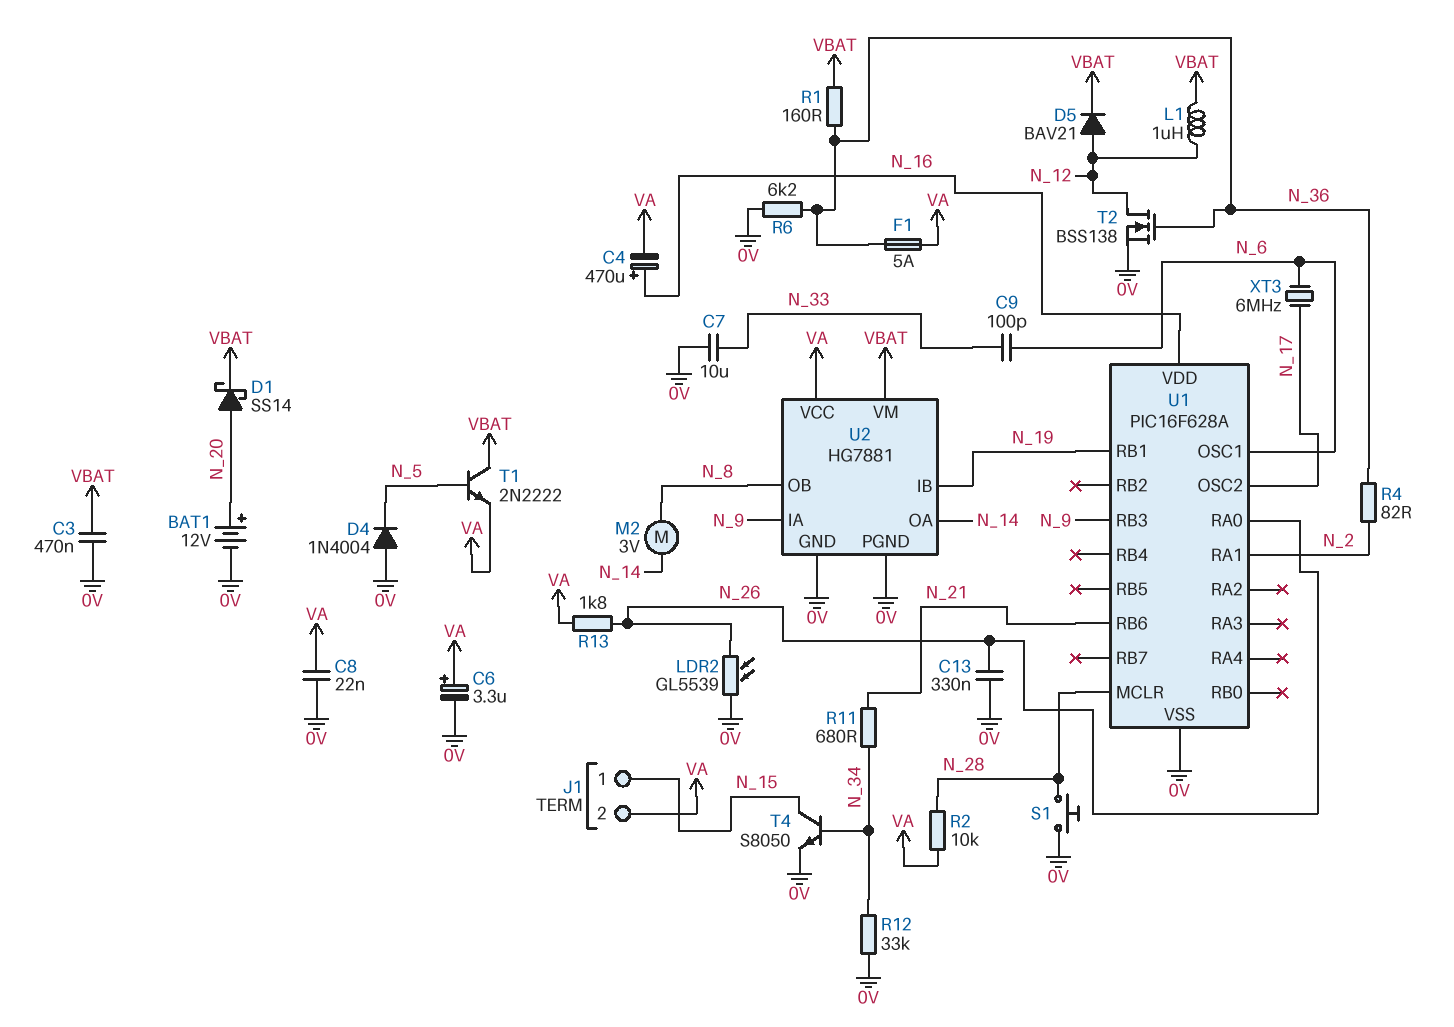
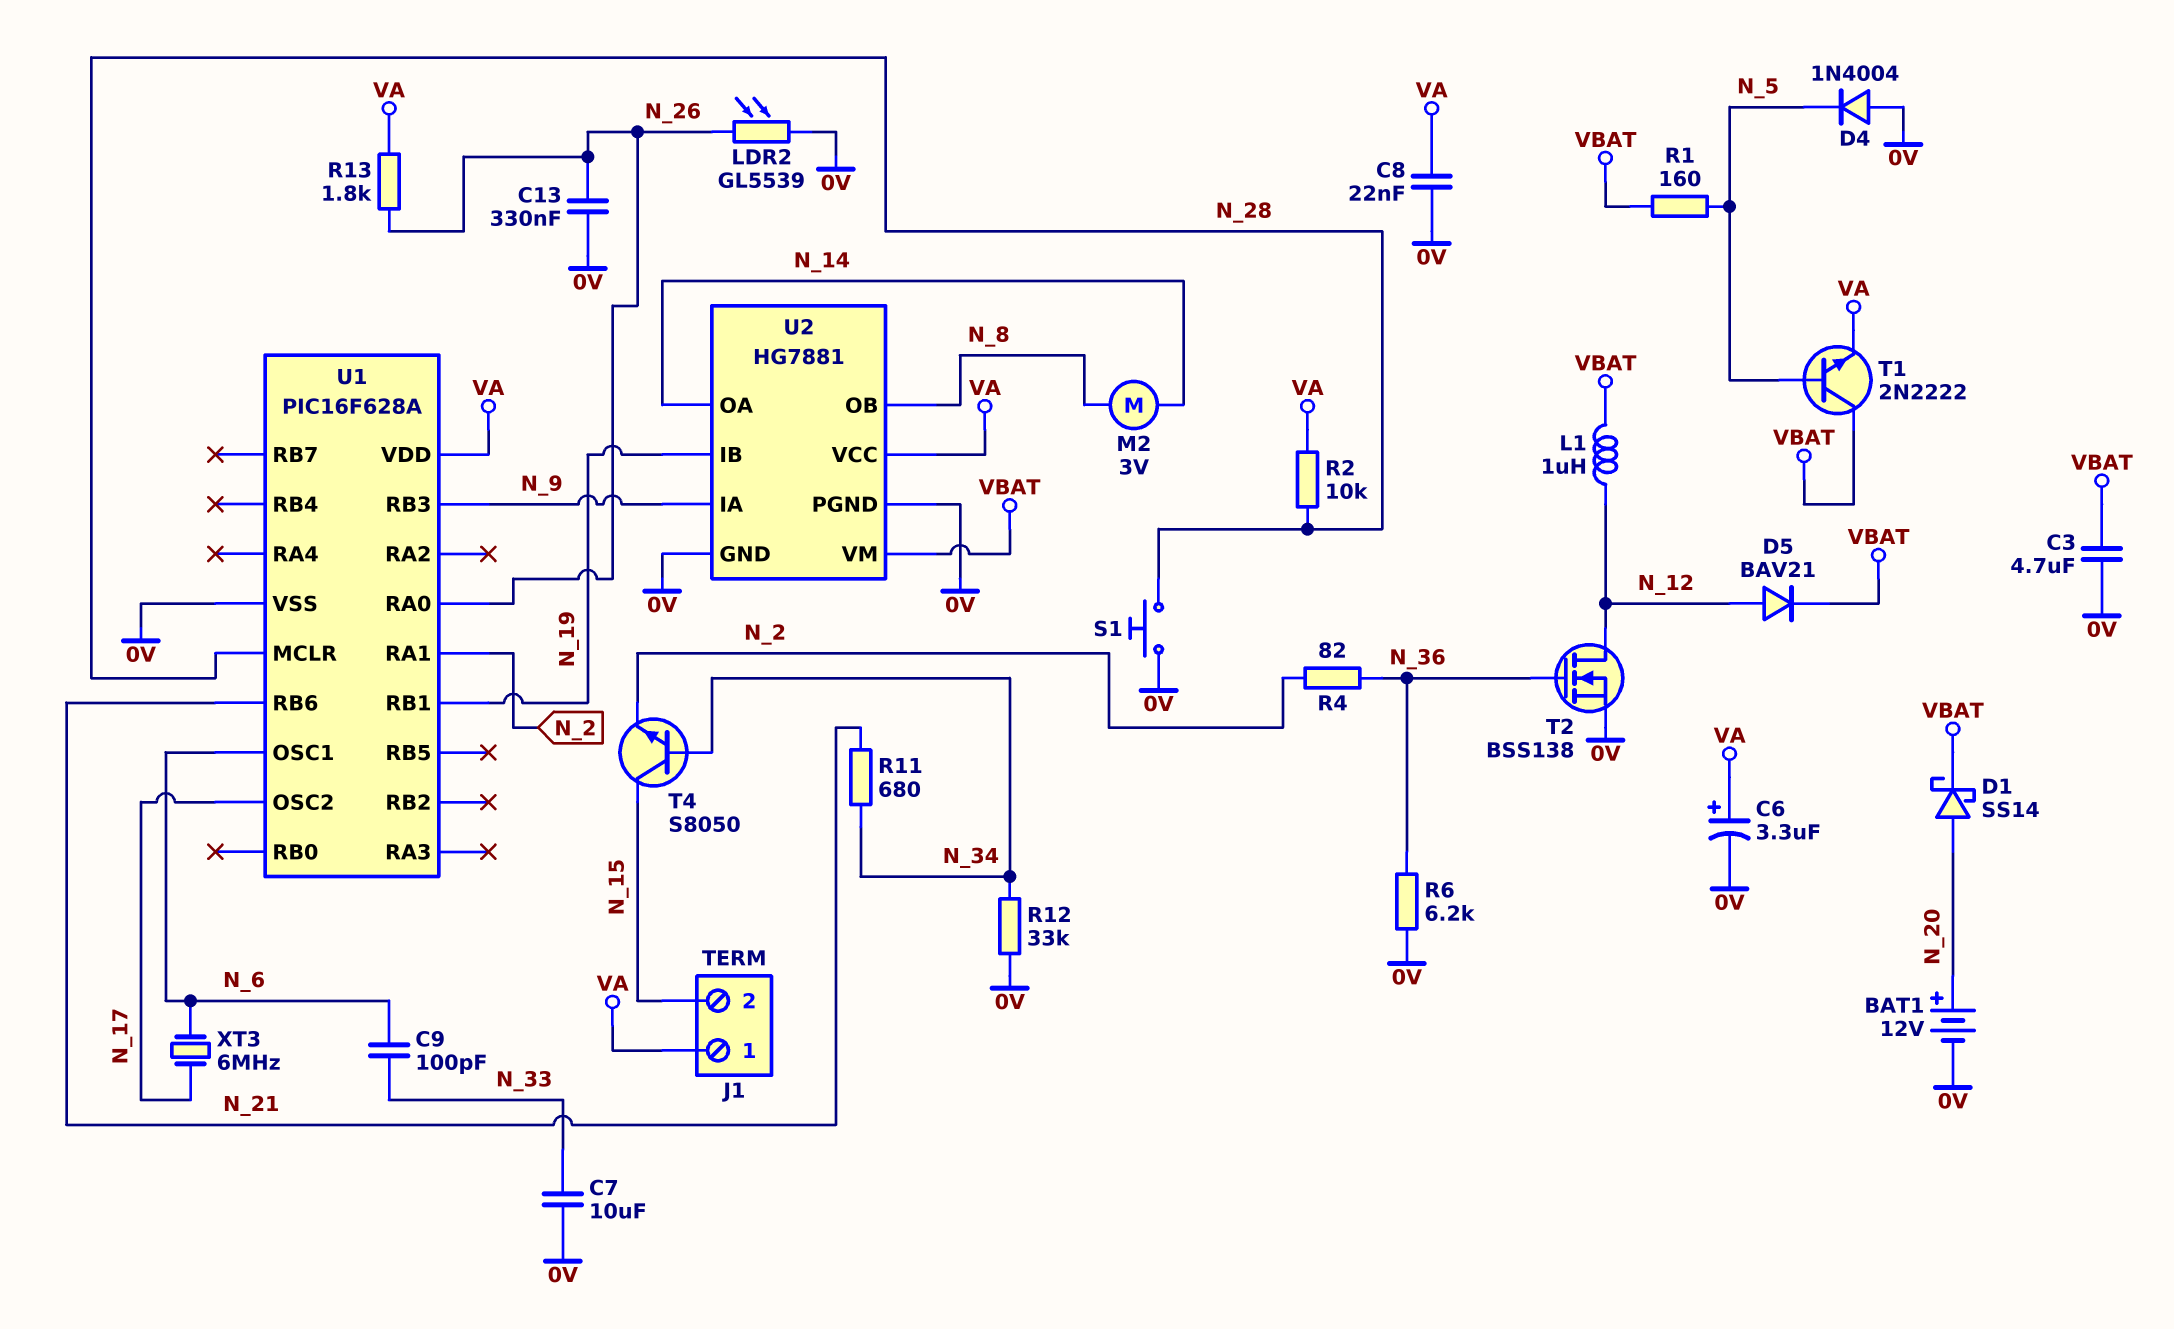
C3: 470nF (0V, VBAT) -> 4.7uF (0V, VBAT)
C4: 470uF (plus N_16, minus VA) -> none
F1: 5A (N_36, VA) -> none
J1 pin 1: N_15 -> VA
J1 pin 2: VA -> N_15
R1: 160 (N_36, VBAT) -> 160 (N_5, VBAT)
T4: NPN S8050 (B N_34, C N_15, E 0V) -> NPN S8050 (B N_34, C N_15, E N_2)
U1 pin VDD: N_16 -> VA

